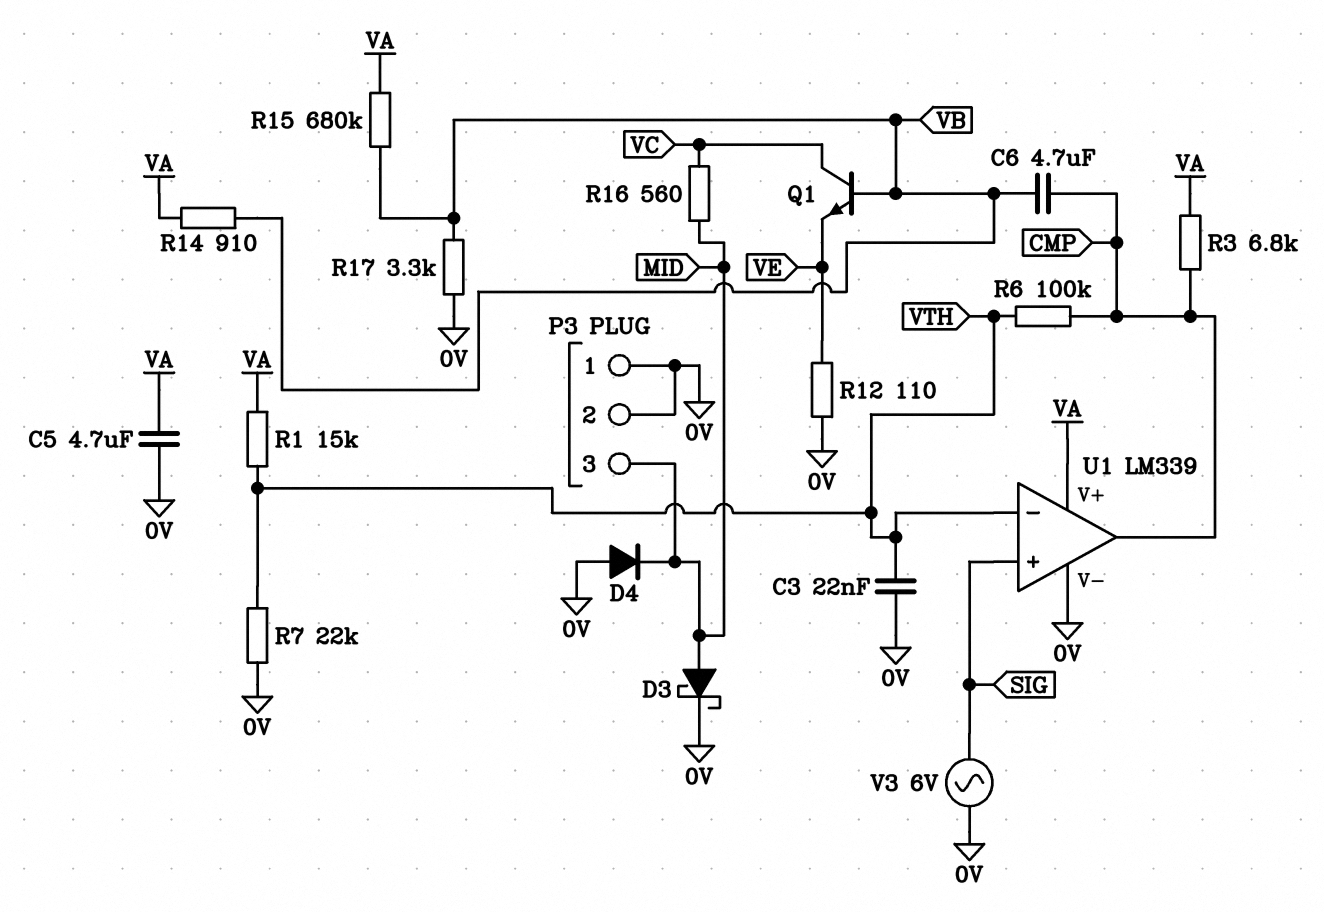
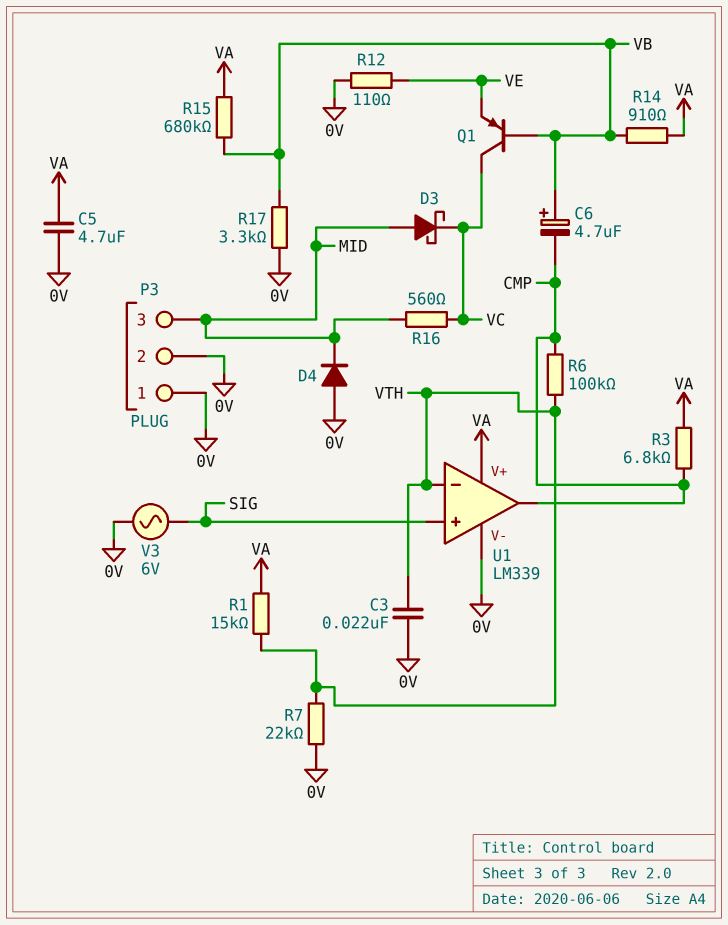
C6: 4.7uF (CMP, VB) -> 4.7uF (plus VB, minus CMP)
D3: schottky (A MID, K 0V) -> schottky (A MID, K VC)
Q1: NPN (B VB, C VC, E VE) -> PNP (B VB, C VC, E VE)

